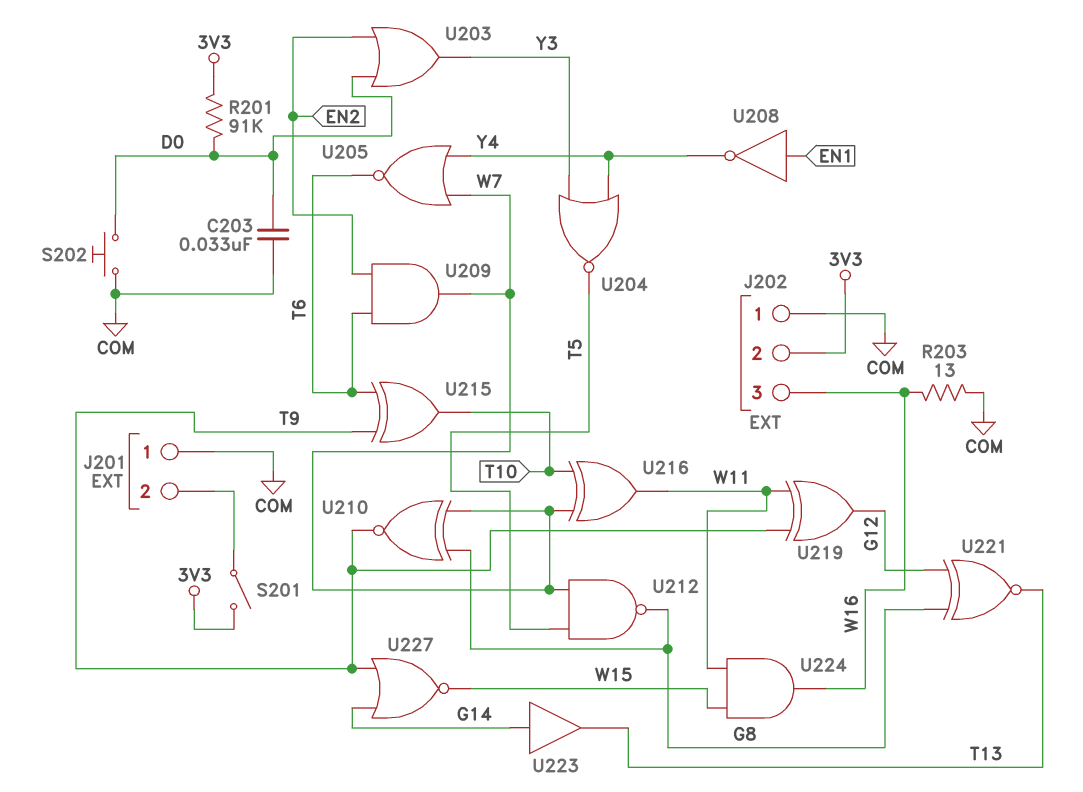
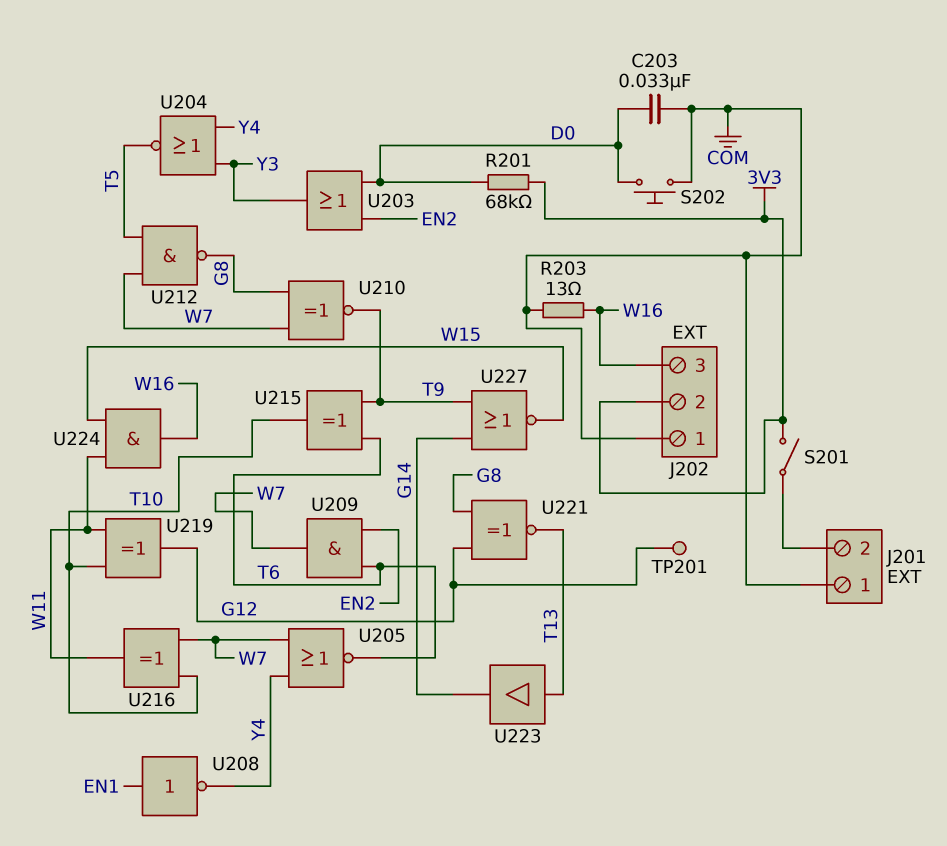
R201: 91k (3V3, D0) -> 68k (3V3, D0)
TP201: none -> test point (G12)
U219: XOR (in T9, in W11, out G12) -> XOR (in T10, in W11, out G12)
U223: buffer (in G14, out T13) -> buffer (in T13, out G14)

